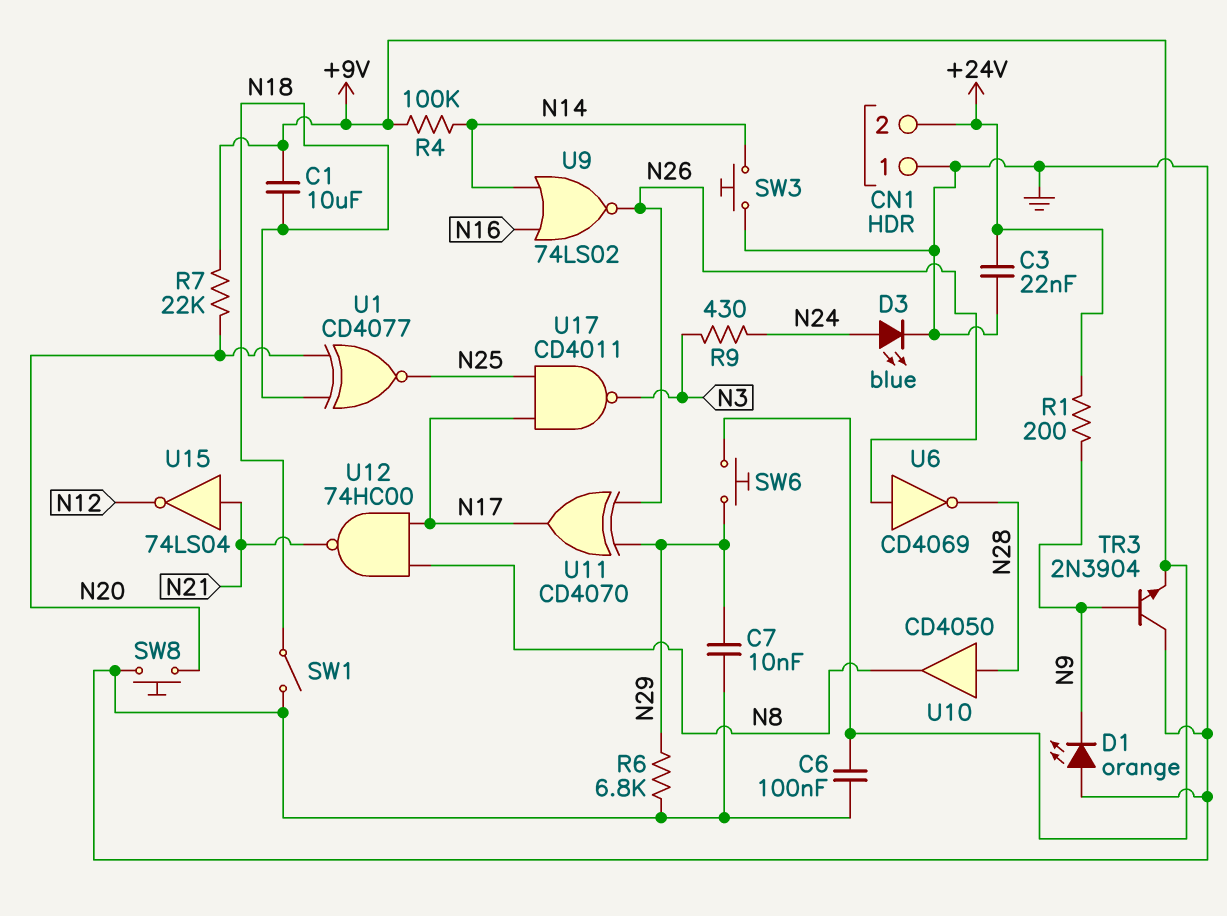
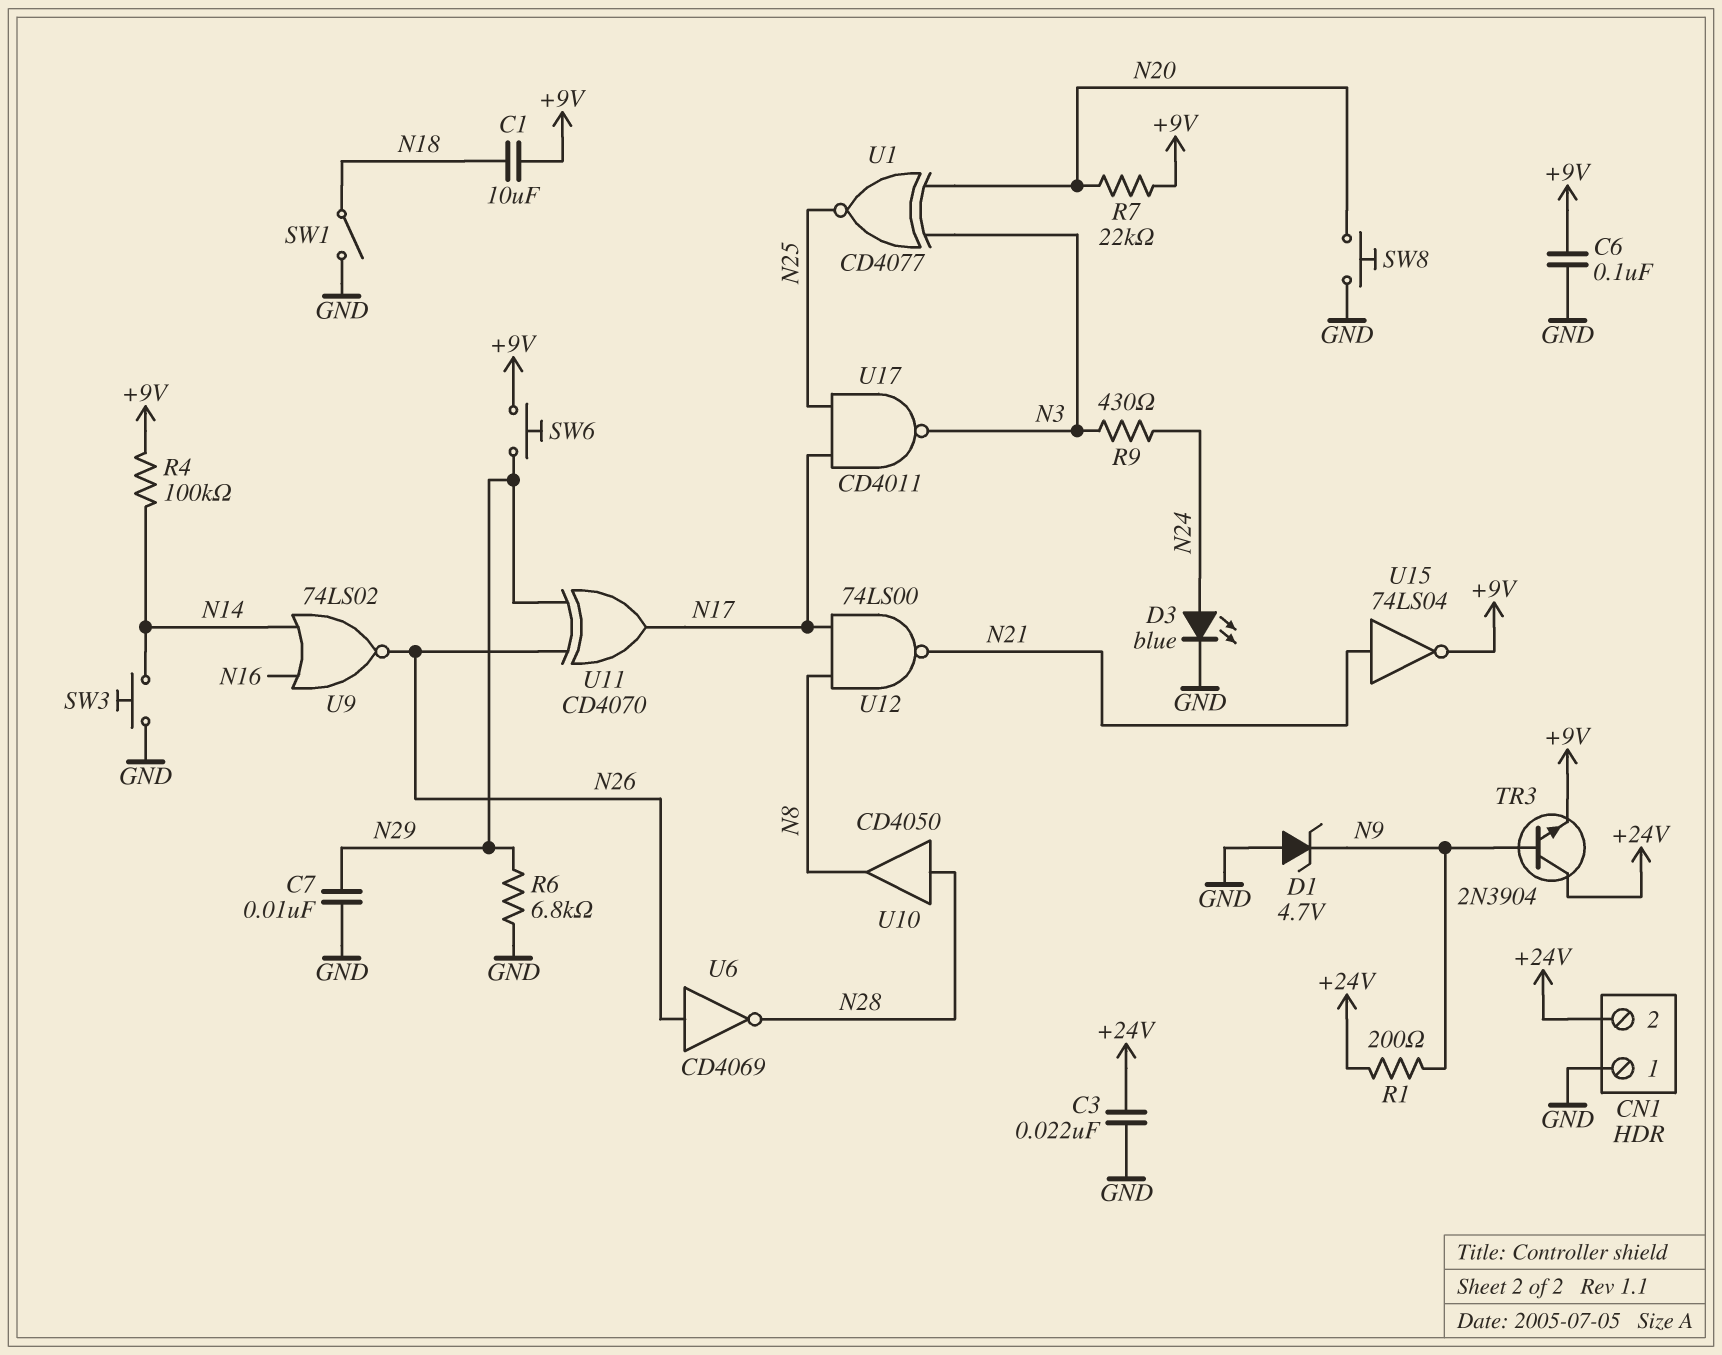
D1: LED orange (A GND, K N9) -> zener 4.7V (A GND, K N9)
TR3: NPN 2N3904 (B N9, C GND, E +9V) -> NPN 2N3904 (B N9, C +24V, E +9V)
U1: XNOR CD4077 (in N18, in N20, out N25) -> XNOR CD4077 (in N3, in N20, out N25)
U12: NAND 74HC00 (in N8, in N17, out N21) -> NAND 74LS00 (in N8, in N17, out N21)
U15: NOT 74LS04 (in N21, out N12) -> NOT 74LS04 (in N21, out +9V)

